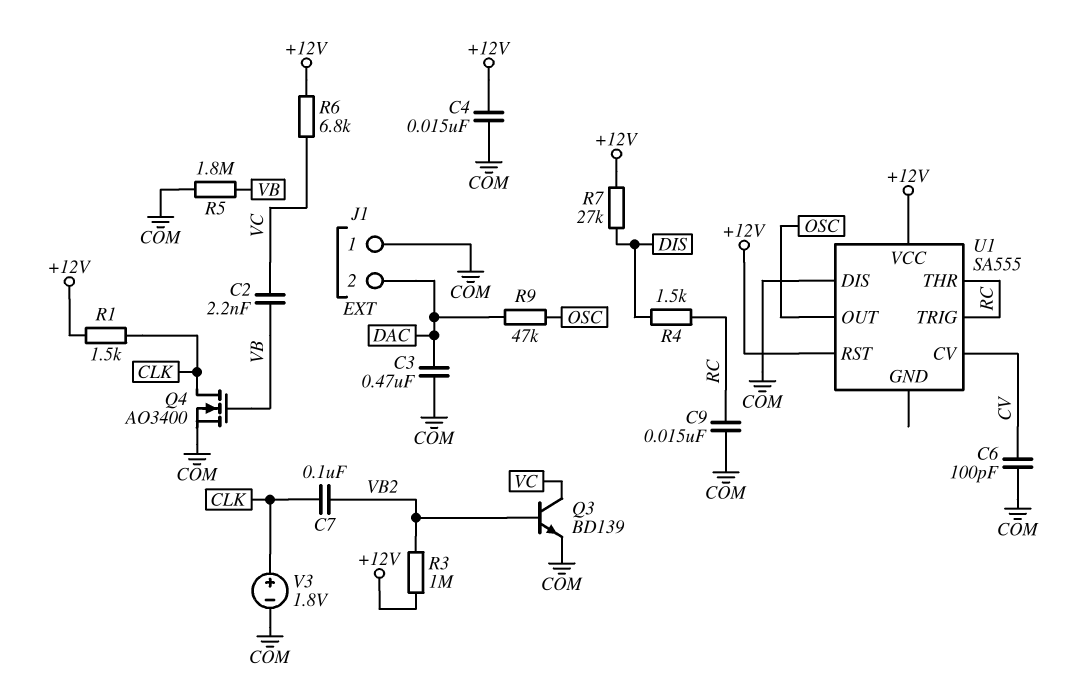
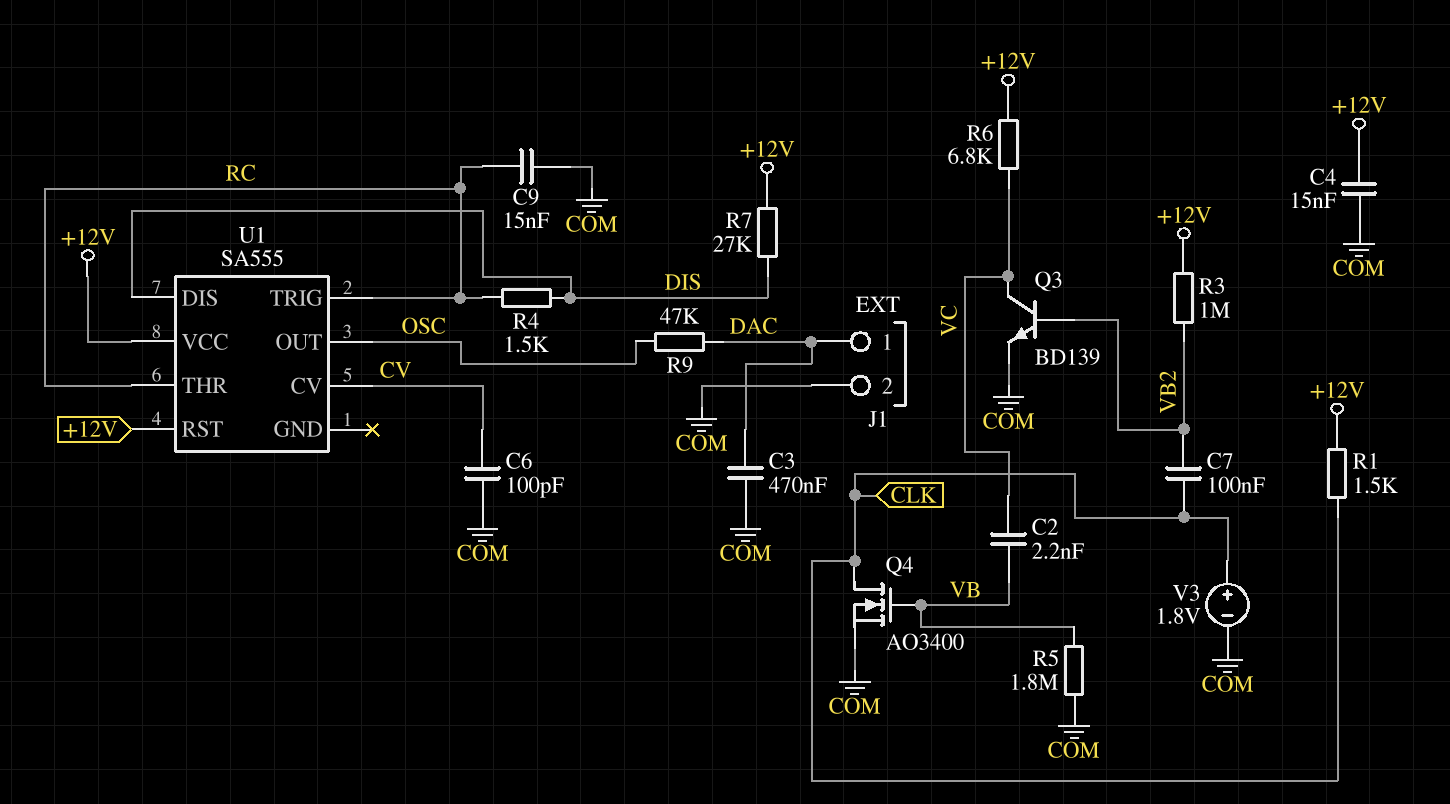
J1 pin 1: COM -> DAC
J1 pin 2: DAC -> COM
U1 pin DIS: COM -> DIS

